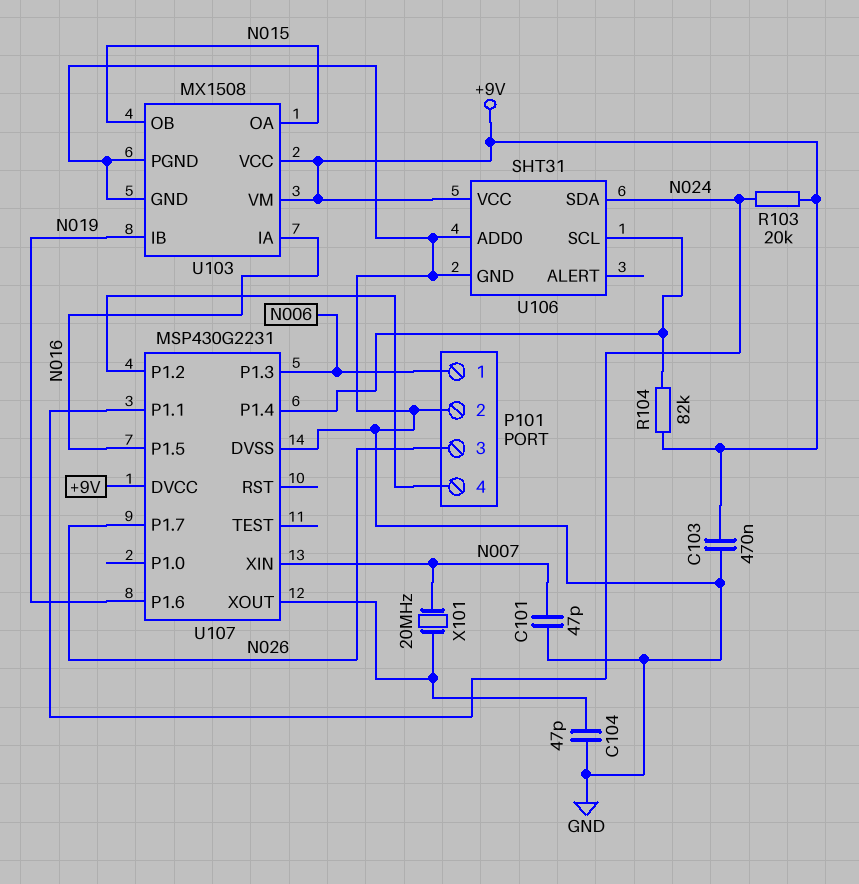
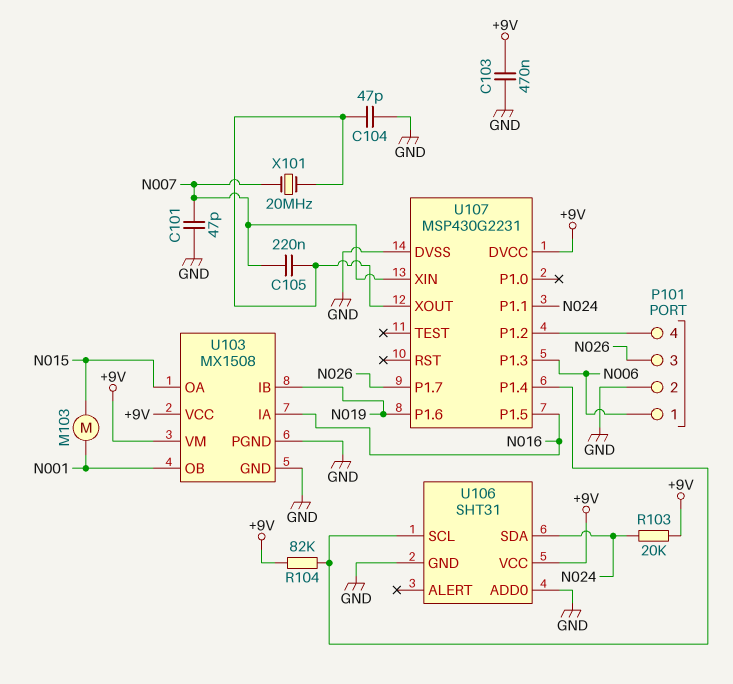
C105: none -> 220nF (N007, U107/XOUT)
M103: none -> motor (N001, N015)
U103 pin OB: N015 -> N001

